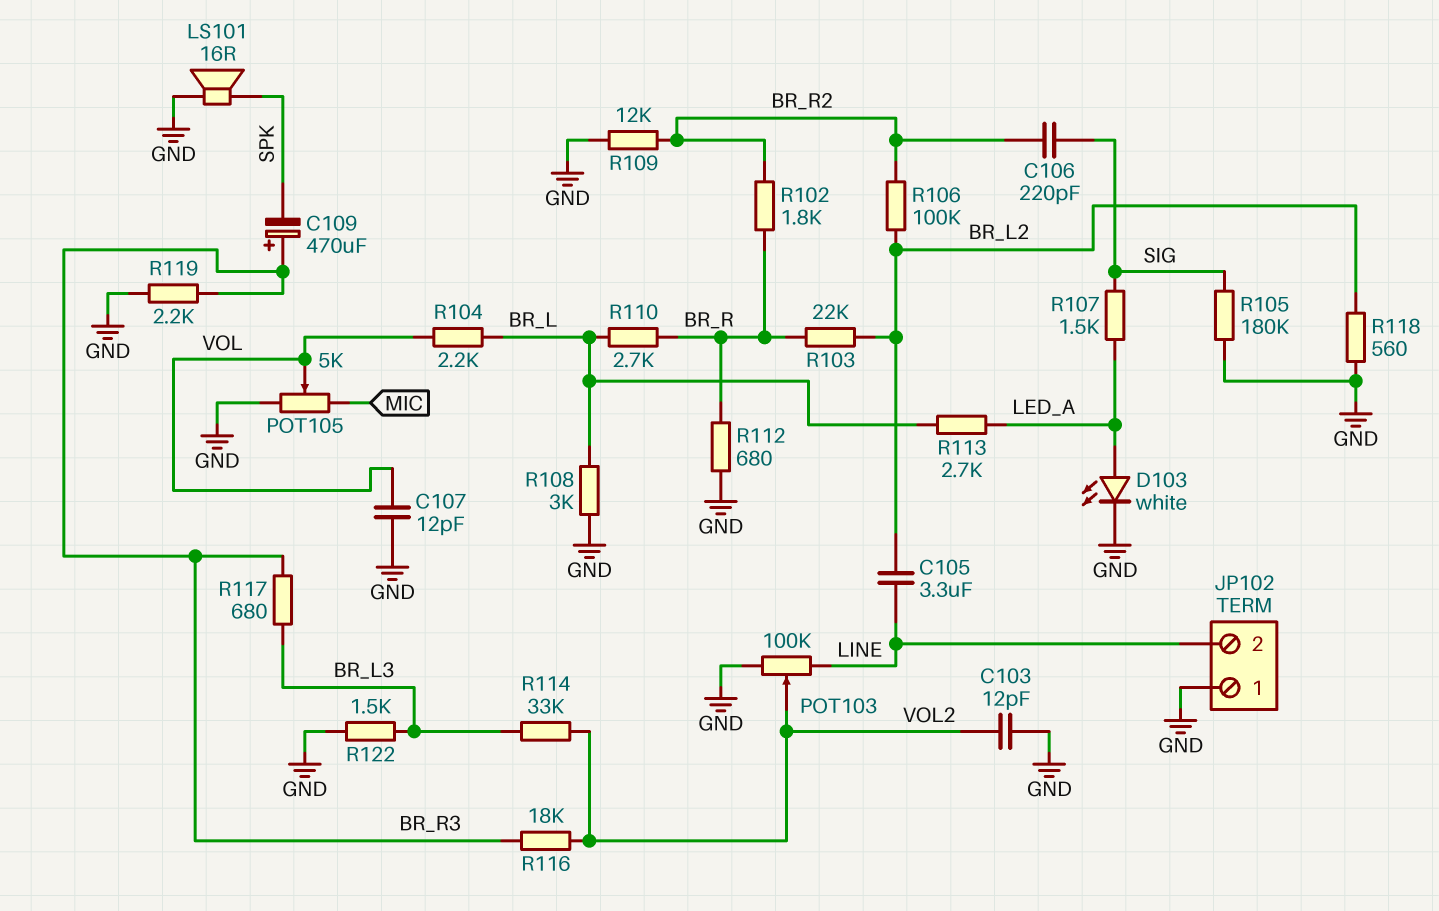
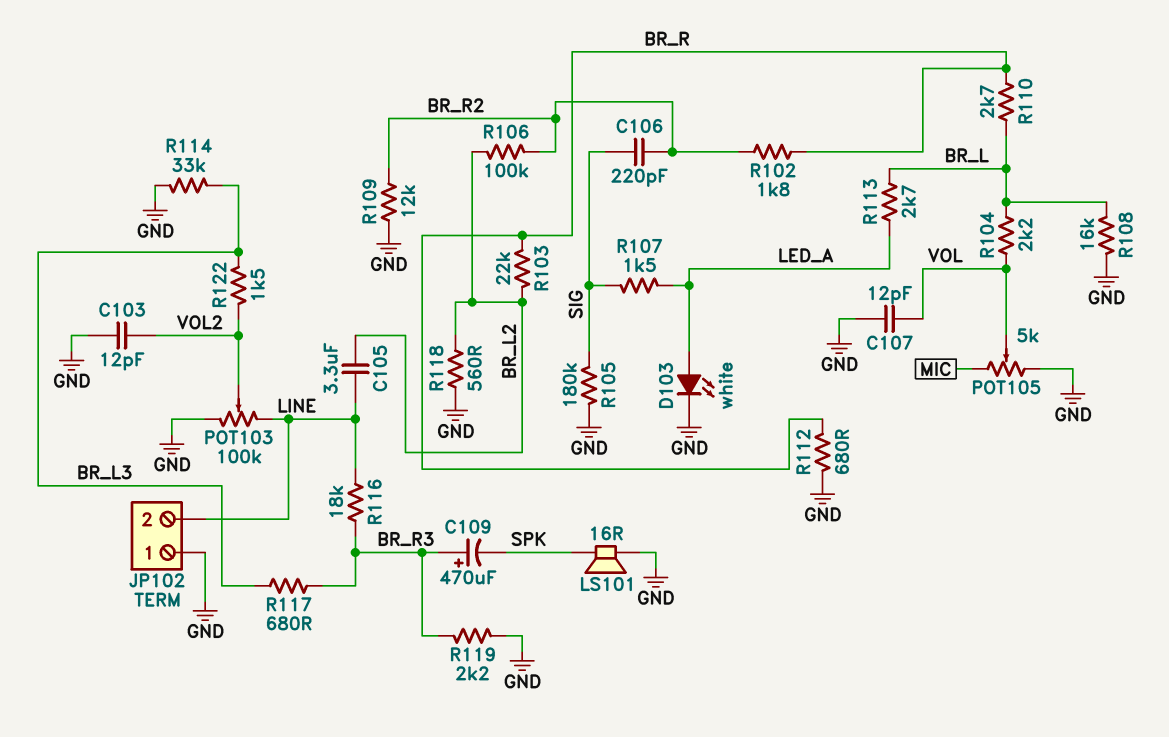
R108: 3k (BR_L, GND) -> 16k (BR_L, GND)
R114: 33k (BR_L3, VOL2) -> 33k (BR_L3, GND)
R116: 18k (BR_R3, VOL2) -> 18k (BR_R3, LINE)
R122: 1.5k (BR_L3, GND) -> 1.5k (BR_L3, VOL2)

